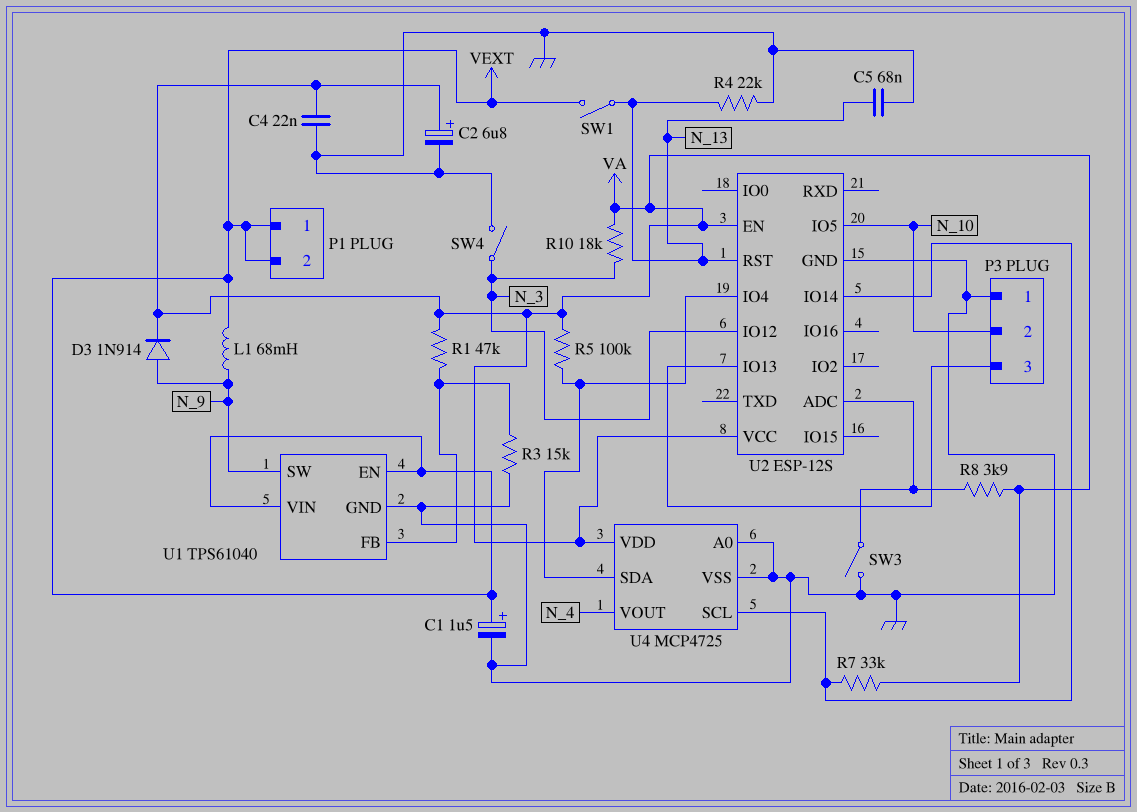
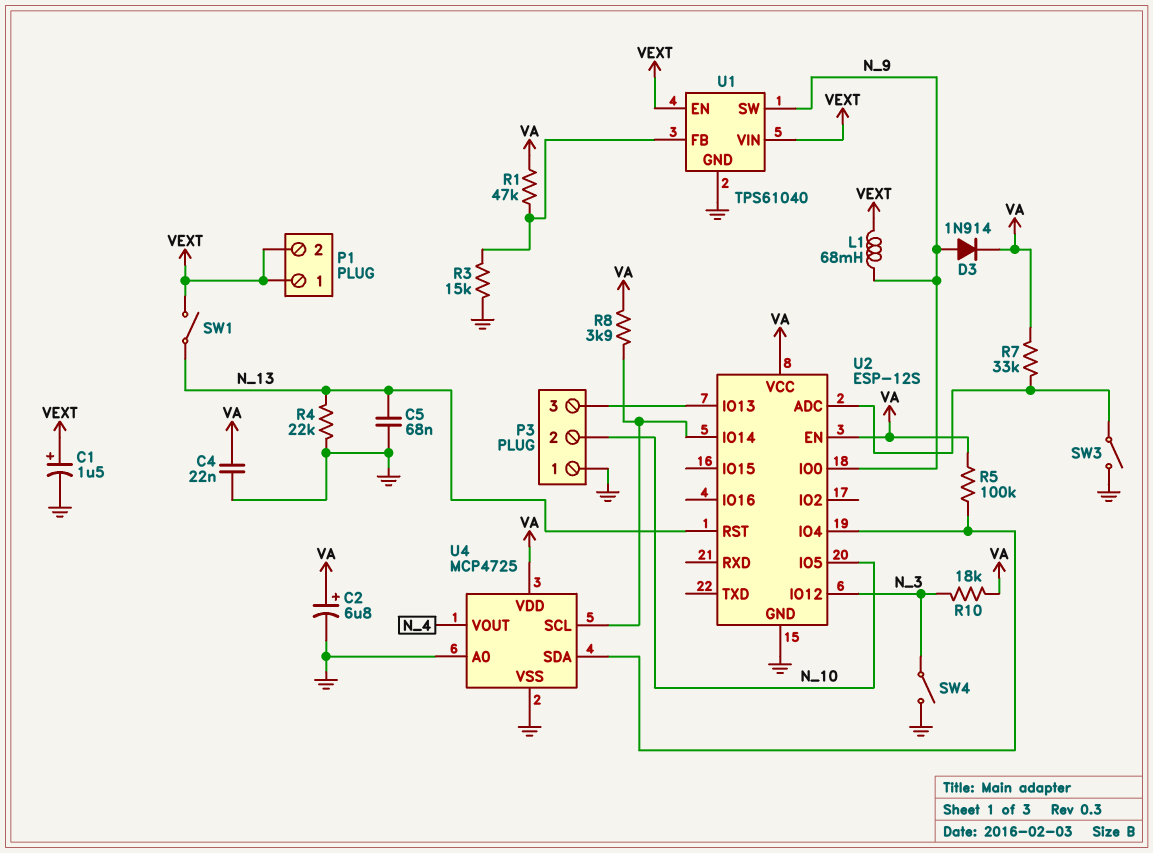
R7: 33k (U2/IO14, VA) -> 33k (U2/ADC, VA)
R8: 3.9k (U2/ADC, VA) -> 3.9k (U2/IO14, VA)
U2 pin IO0: none -> N_9

